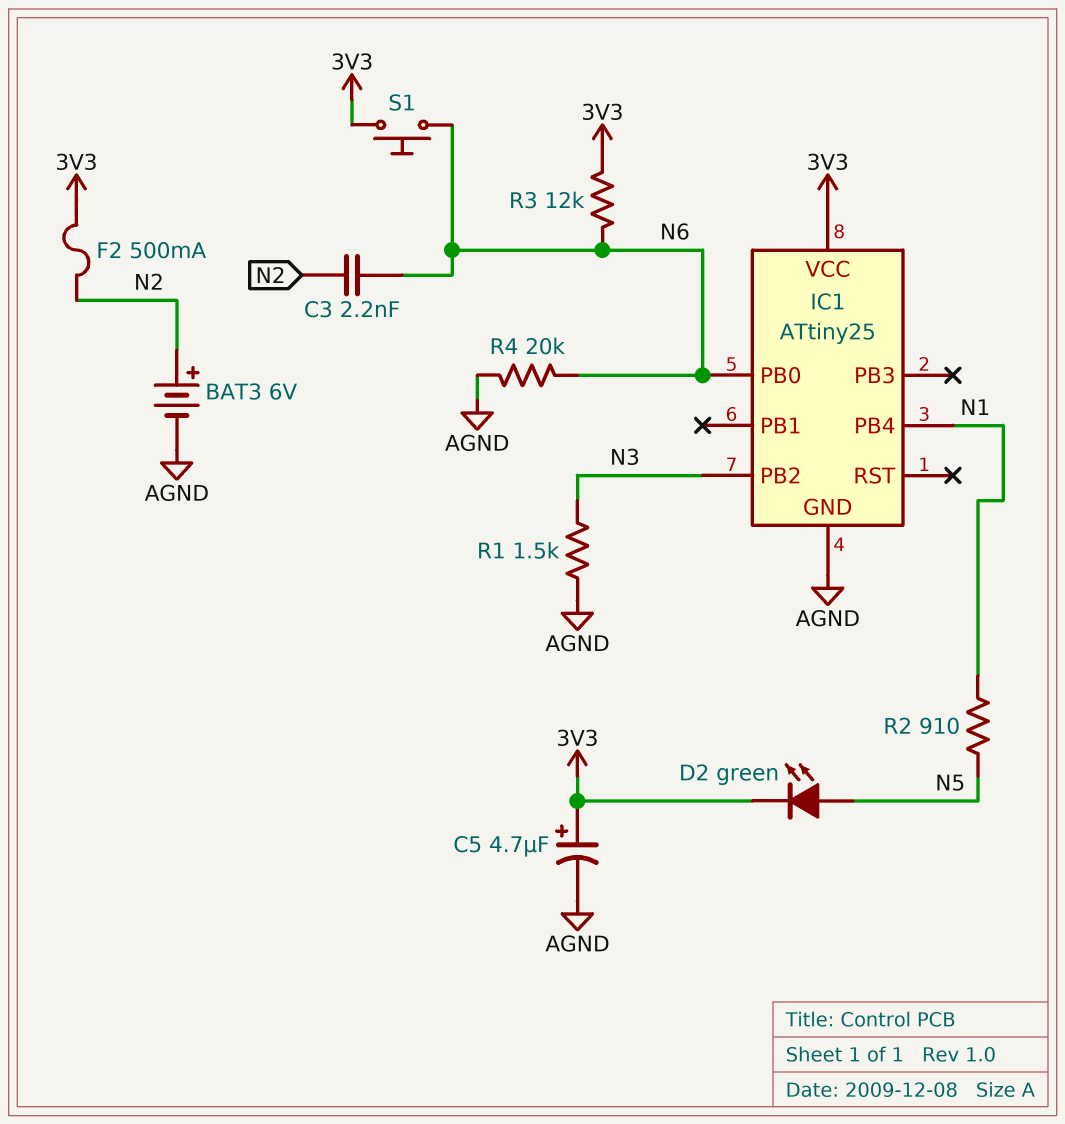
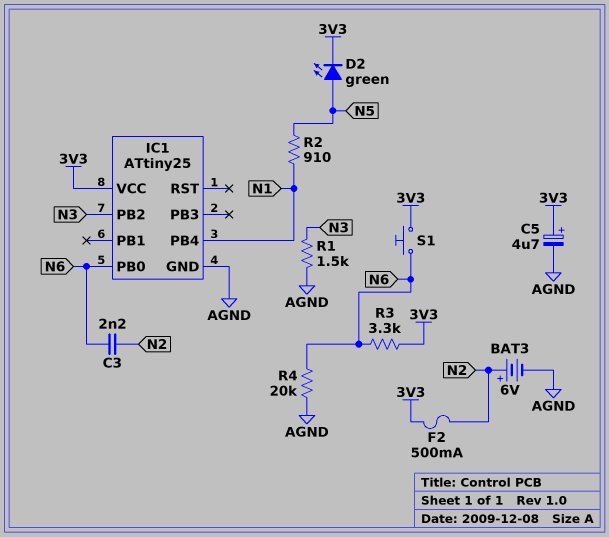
R3: 12k (3V3, N6) -> 3.3k (3V3, N6)

